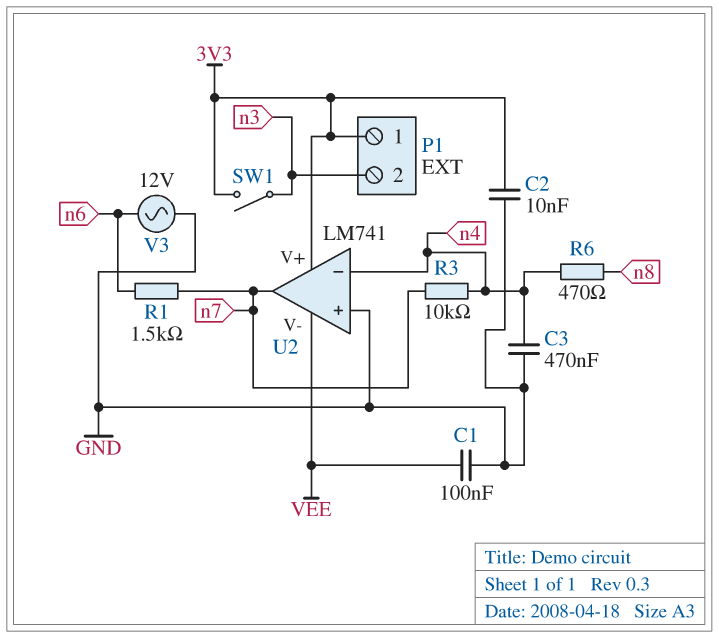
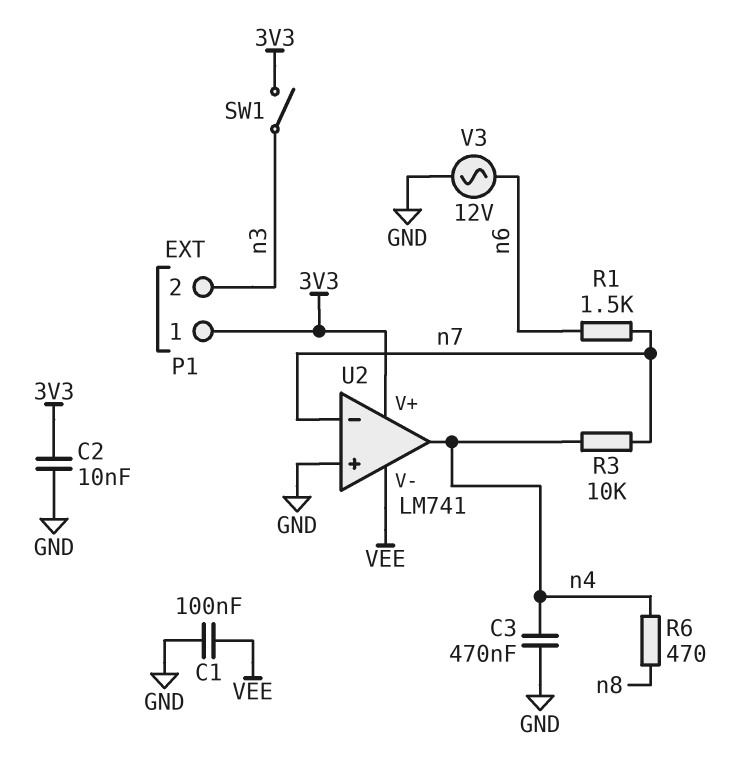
U2 pin in-: n4 -> n7
U2 pin out: n7 -> n4

